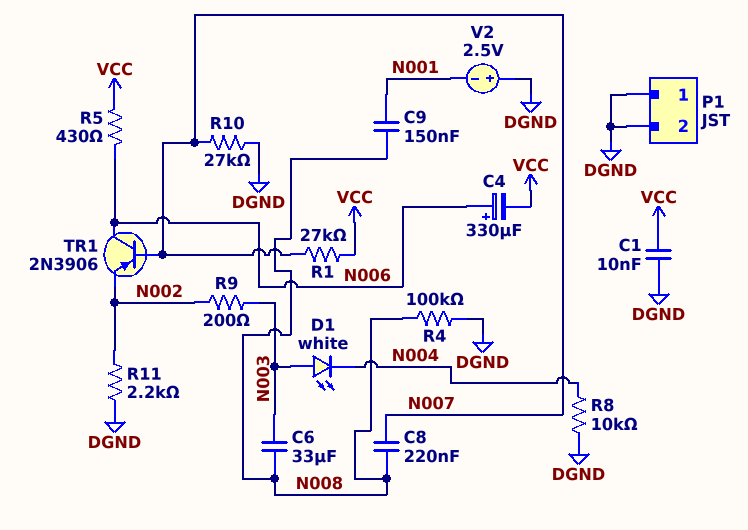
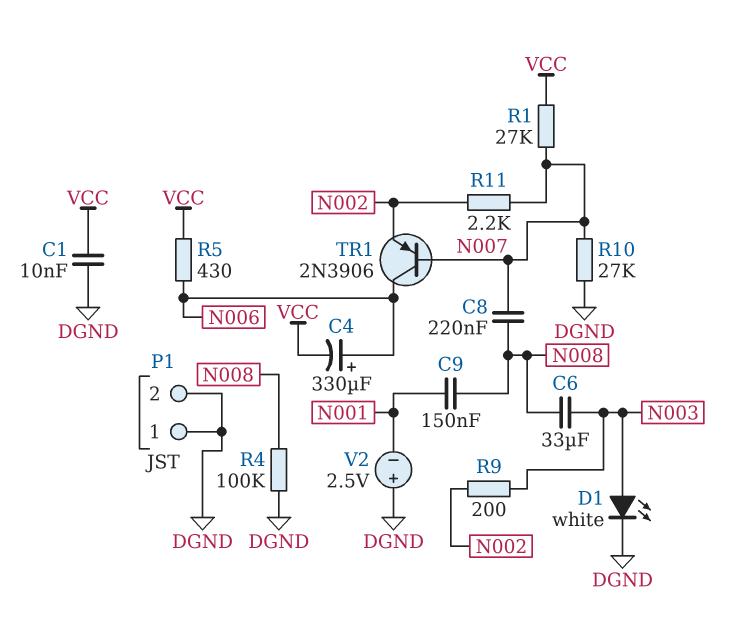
D1: LED white (A N003, K N004) -> LED white (A N003, K DGND)
R8: 10k (DGND, N004) -> none
R11: 2.2k (DGND, N002) -> 2.2k (N002, N007)

